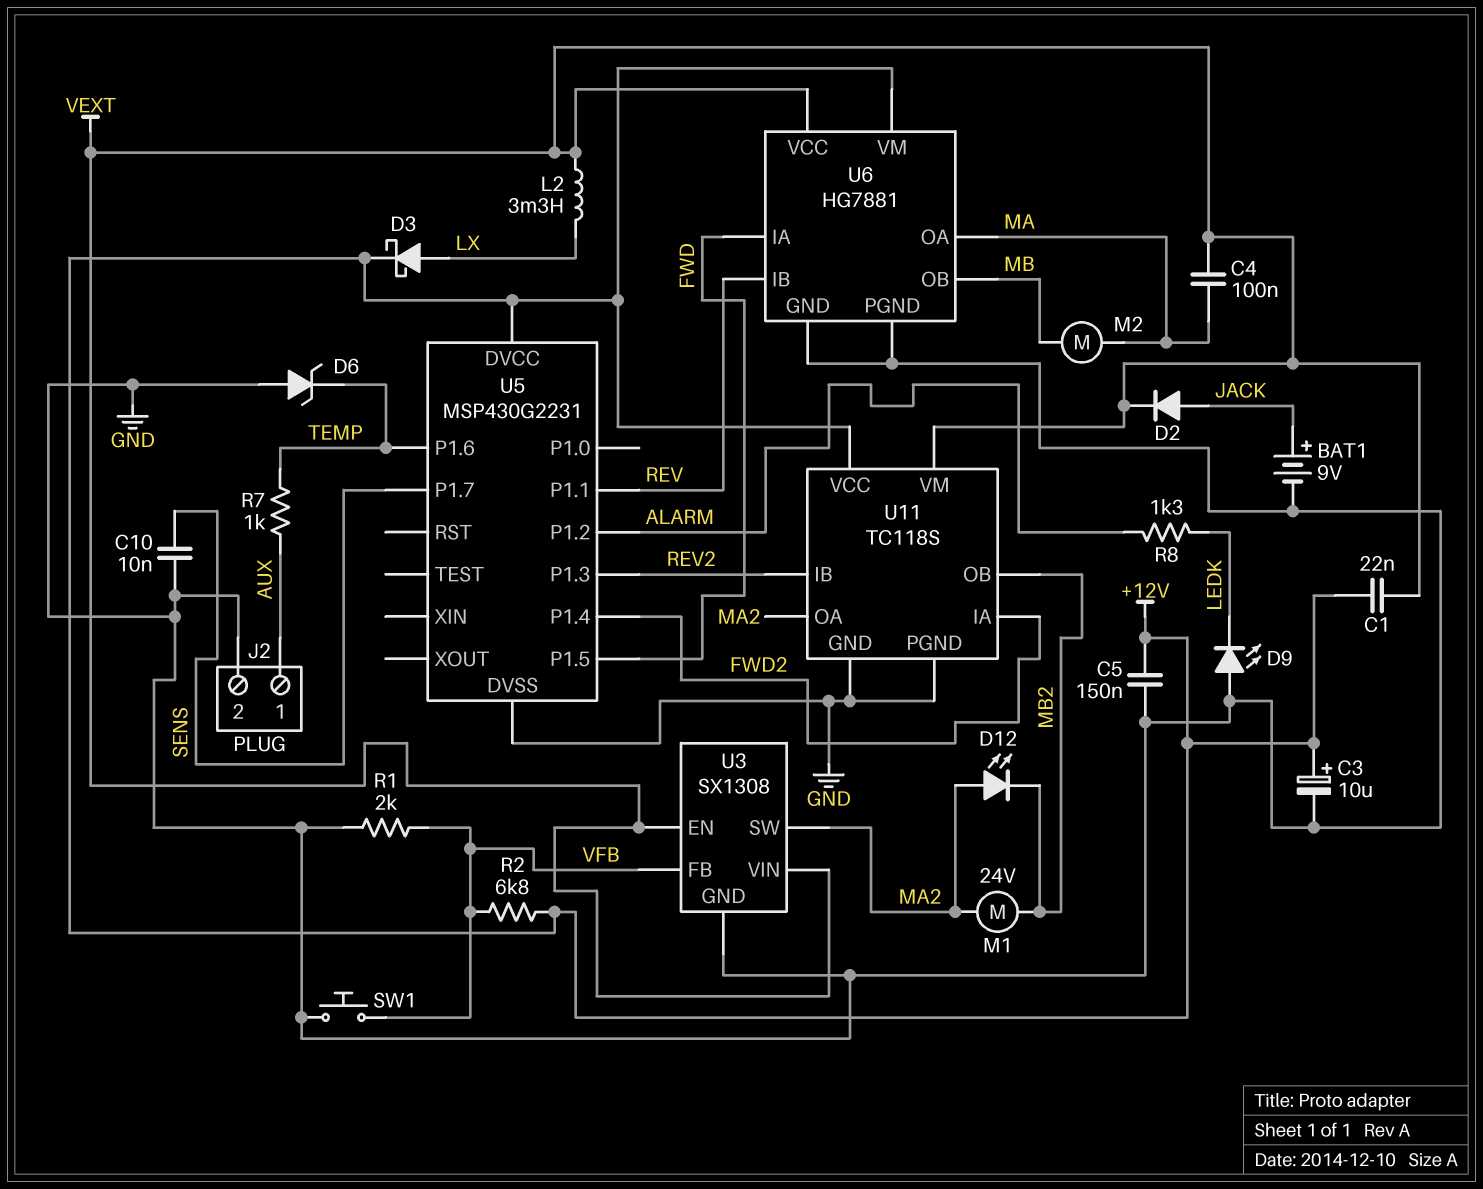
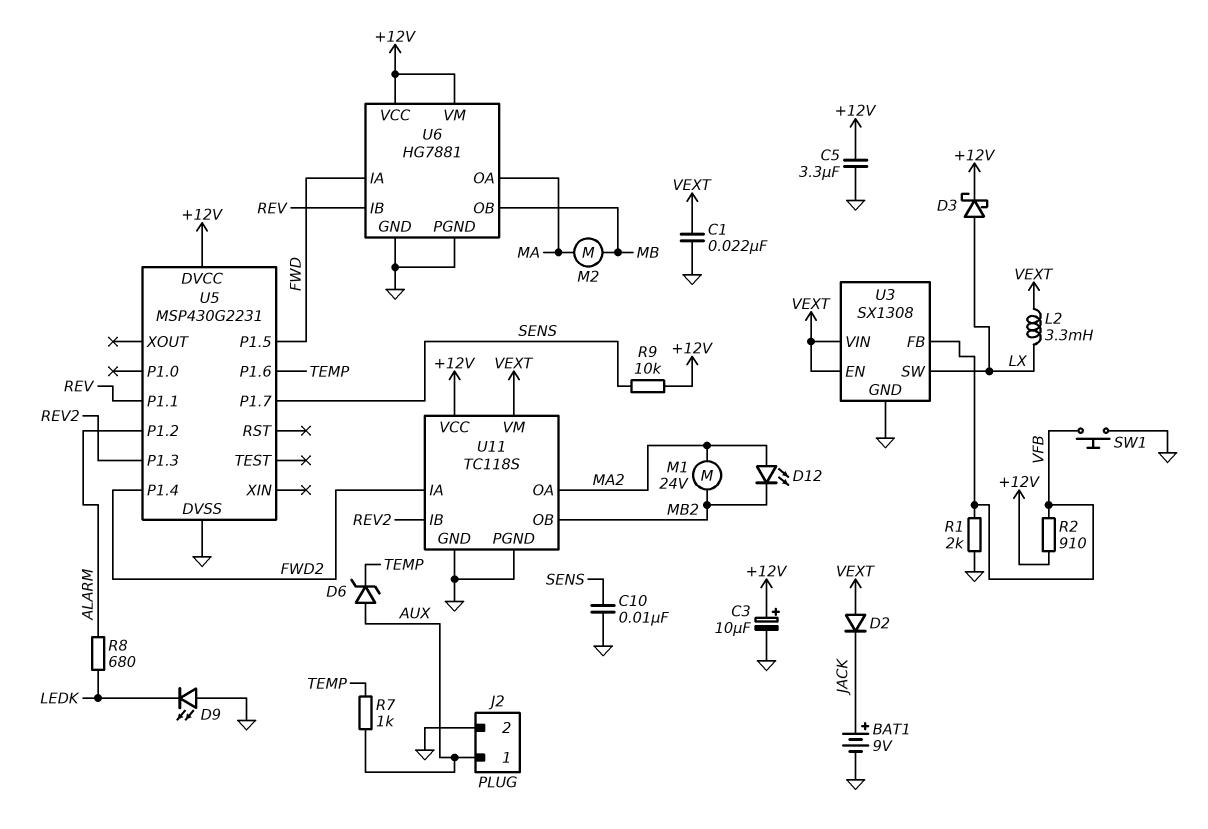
C1: 22nF (+12V, VEXT) -> 22nF (GND, VEXT)
C4: 100nF (MA, VEXT) -> none
C5: 150nF (+12V, GND) -> 3.3uF (+12V, GND)
D2: diode (A JACK, K VEXT) -> diode (A VEXT, K JACK)
D6: zener (A GND, K TEMP) -> zener (A AUX, K TEMP)
R2: 6.8k (+12V, VFB) -> 910 (+12V, VFB)
R8: 1.3k (ALARM, LEDK) -> 680 (ALARM, LEDK)
R9: none -> 10k (+12V, SENS)
U3 pin SW: MA2 -> LX
U6 pin VCC: VEXT -> +12V

